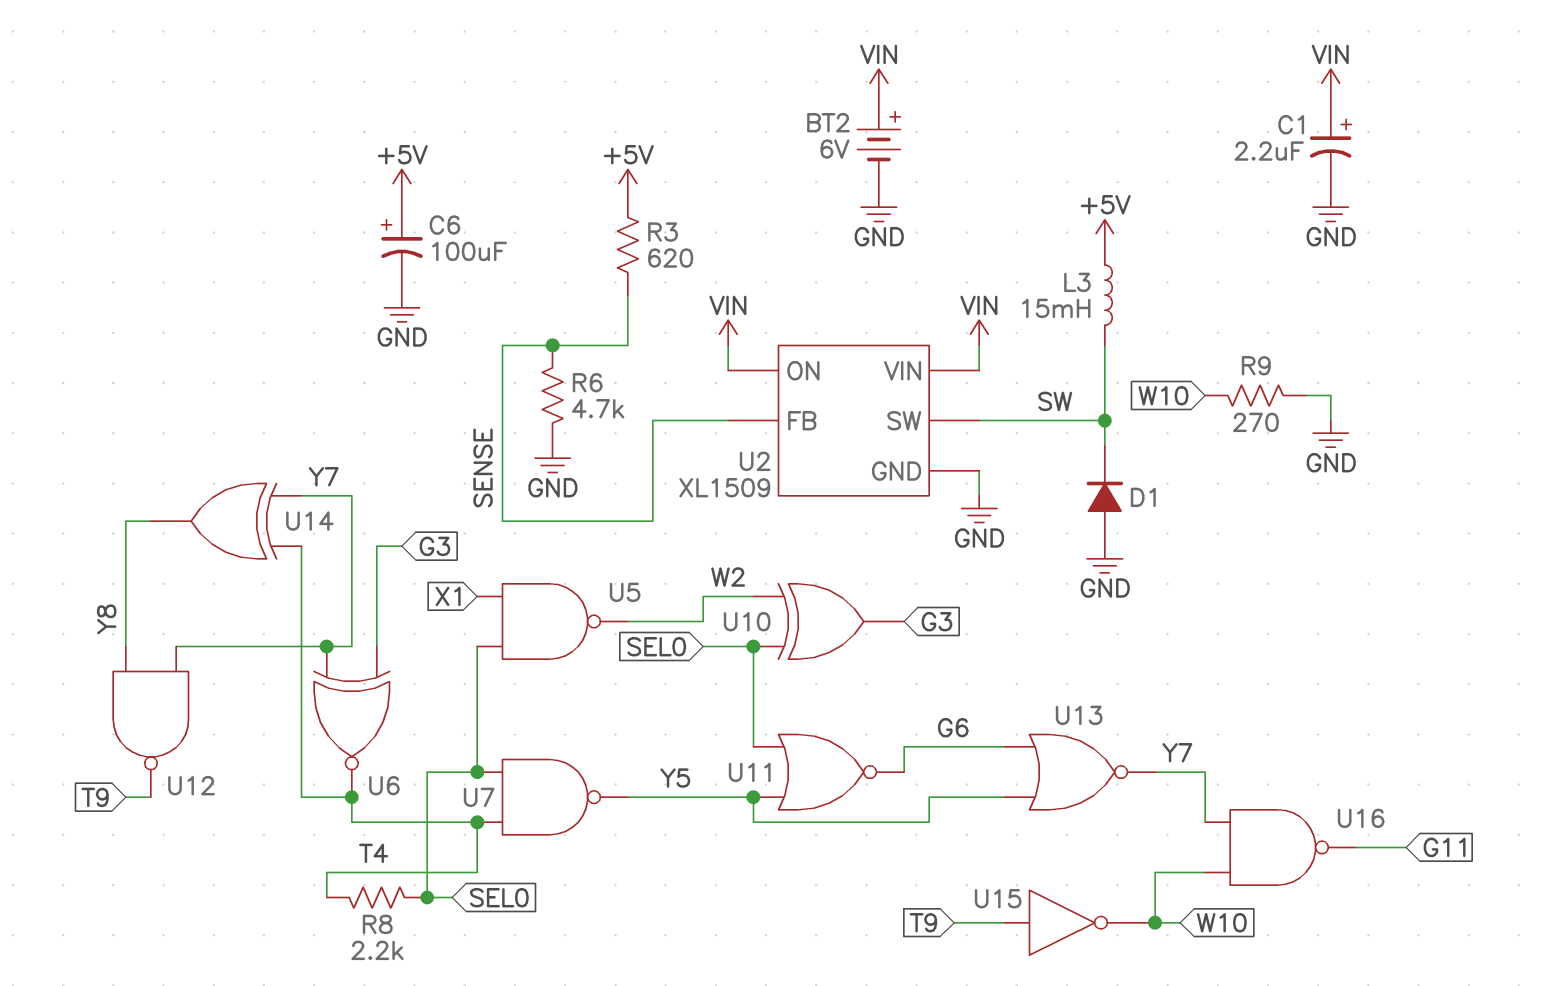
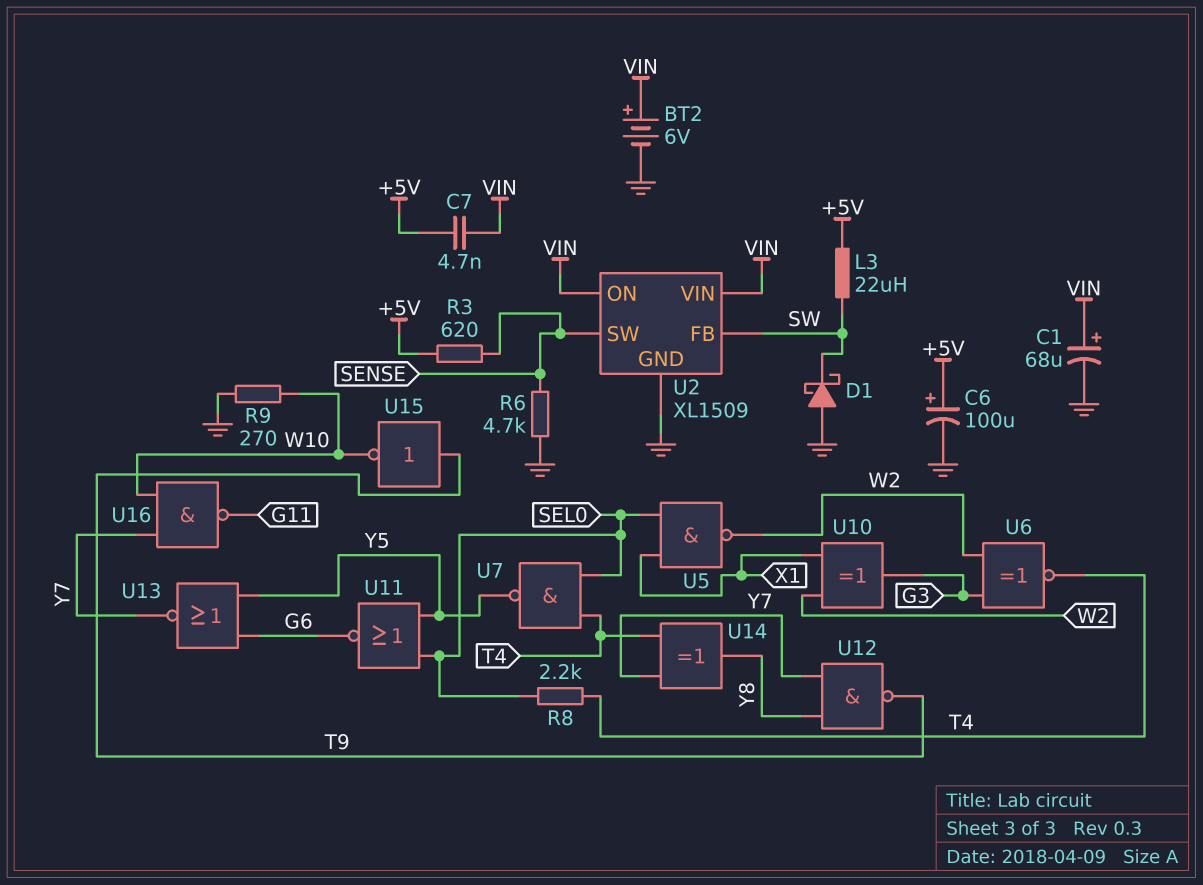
C1: 2.2uF (plus VIN, minus GND) -> 68uF (plus VIN, minus GND)
C7: none -> 4.7nF (+5V, VIN)
D1: diode (A GND, K SW) -> schottky (A GND, K SW)
L3: 15mH (+5V, SW) -> 22uH (+5V, SW)
U2 pin FB: SENSE -> SW
U2 pin SW: SW -> SENSE
U6: XNOR (in G3, in Y7, out T4) -> XNOR (in G3, in W2, out T4)
U10: XOR (in SEL0, in W2, out G3) -> XOR (in W2, in X1, out G3)

